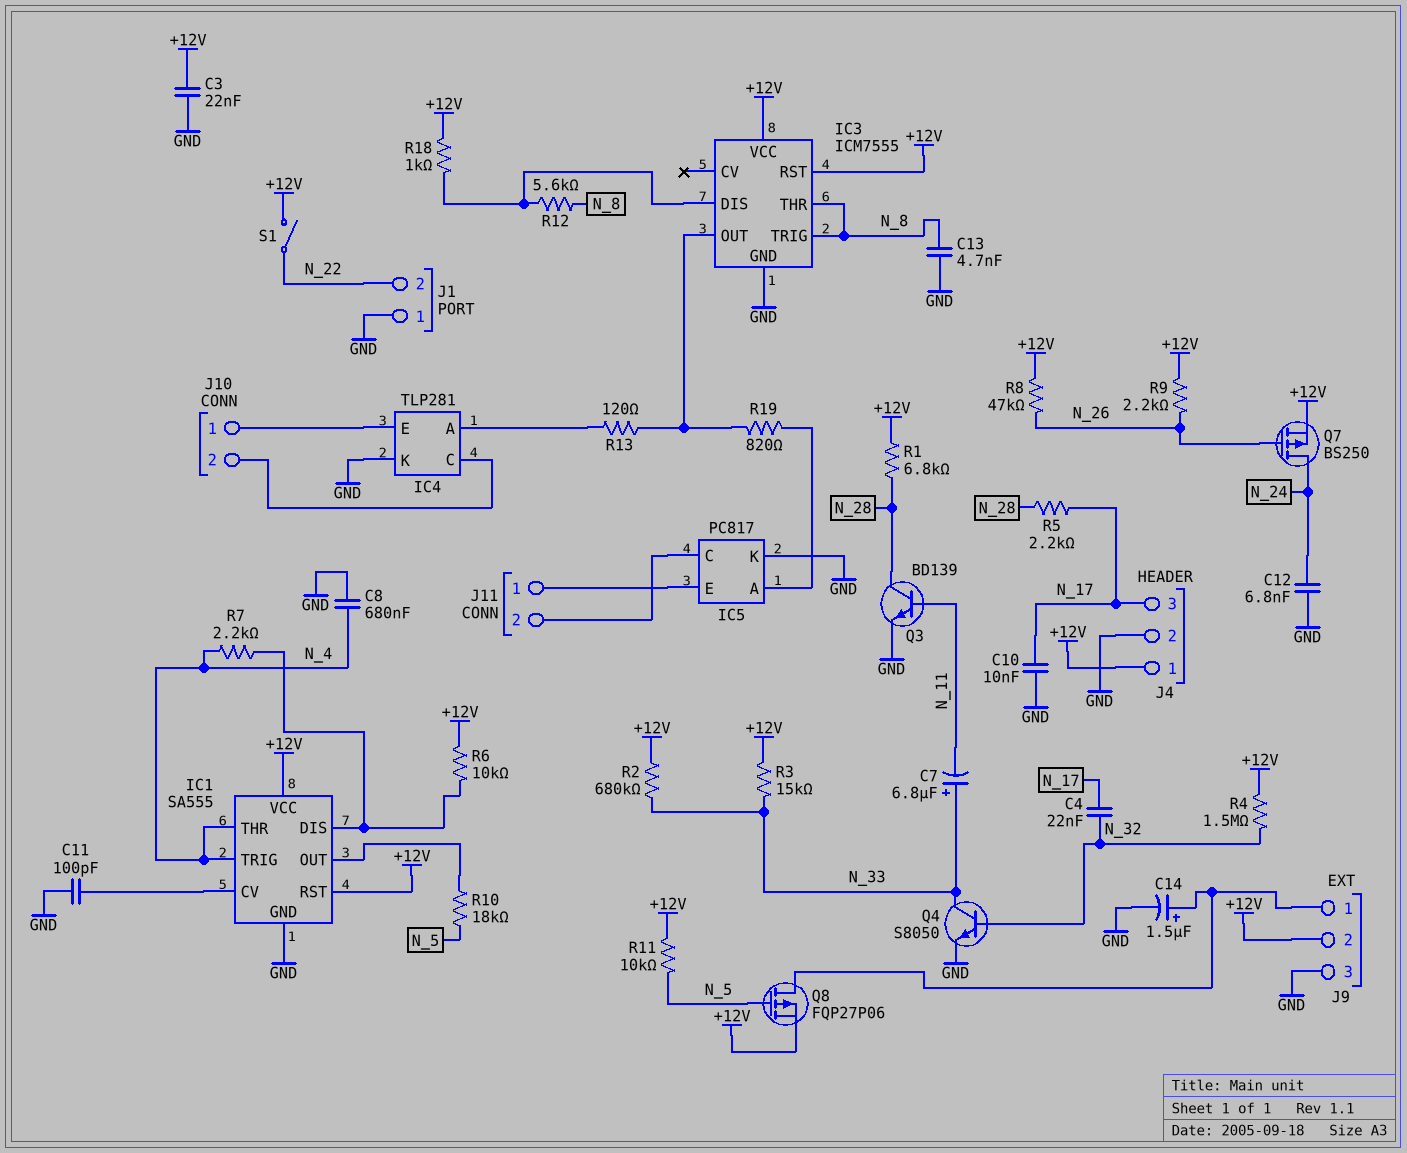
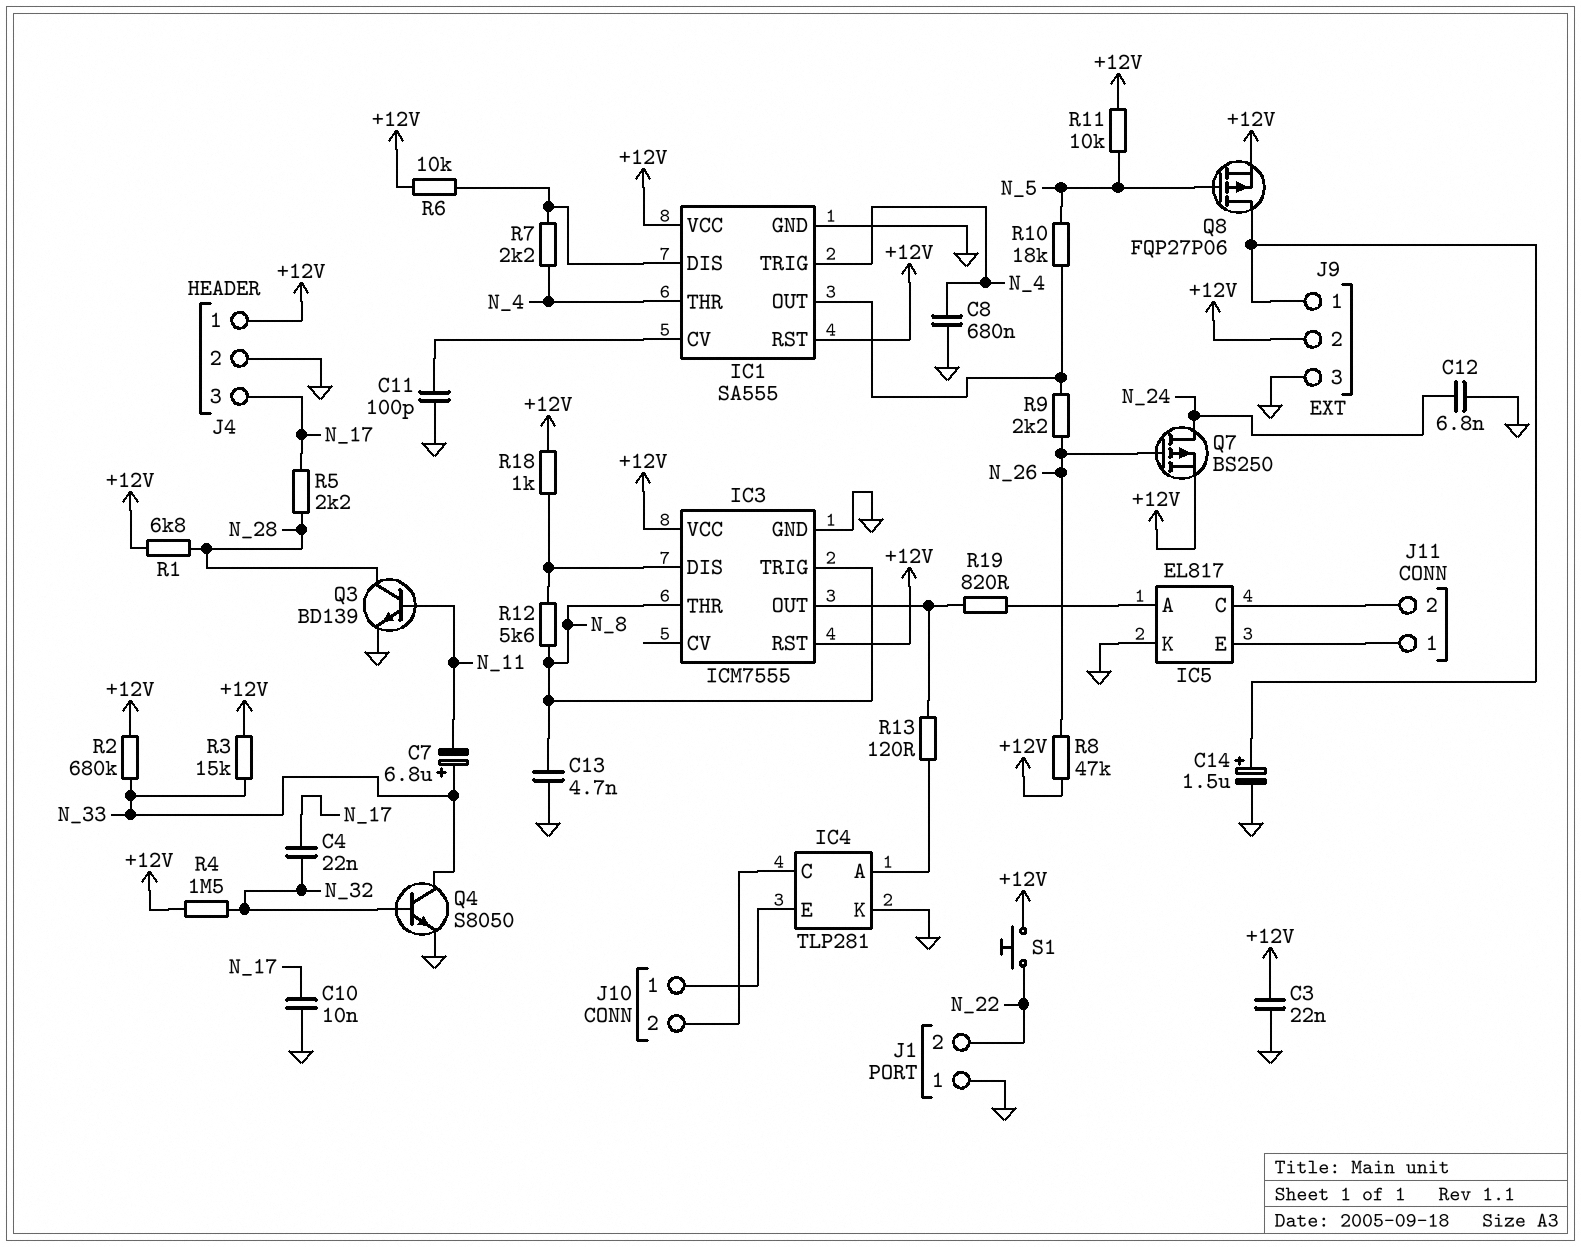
IC5: PC817 -> EL817
R9: 2.2k (+12V, N_26) -> 2.2k (IC1/OUT, N_26)
S1: switch (+12V, N_22) -> button (+12V, N_22)

